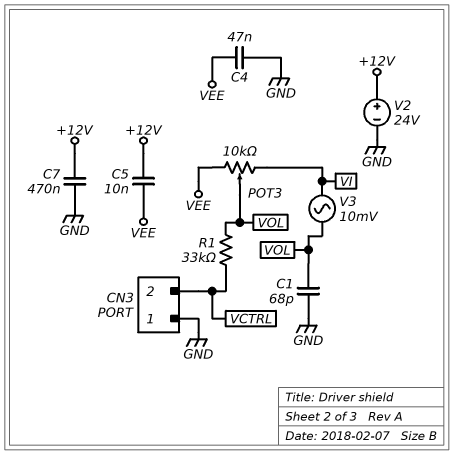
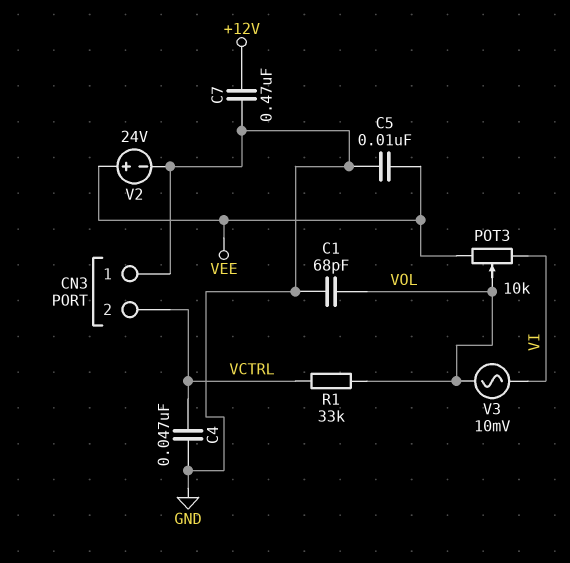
C4: 47nF (GND, VEE) -> 47nF (GND, VCTRL)
C5: 10nF (+12V, VEE) -> 10nF (GND, VEE)
V2: 24V (plus +12V, minus GND) -> 24V (plus VEE, minus GND)

